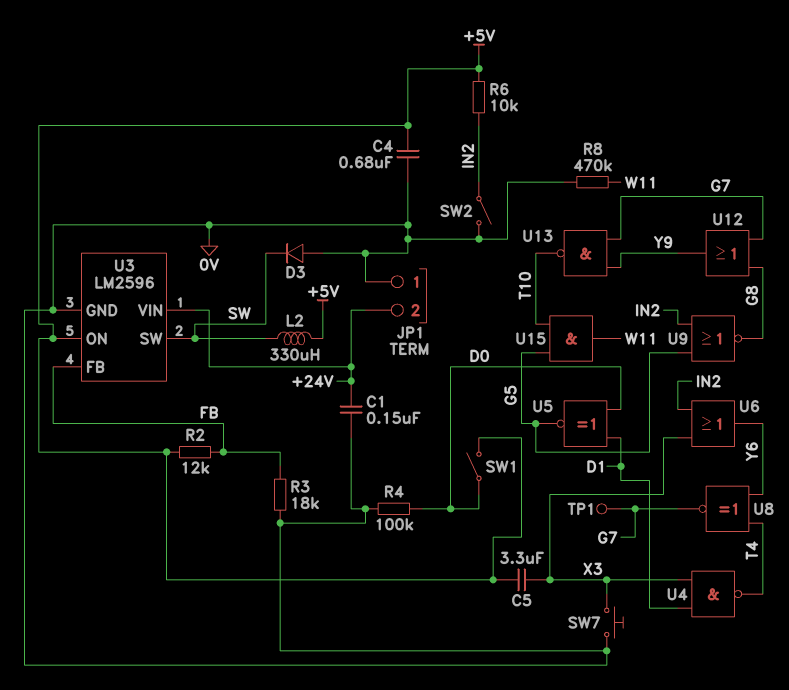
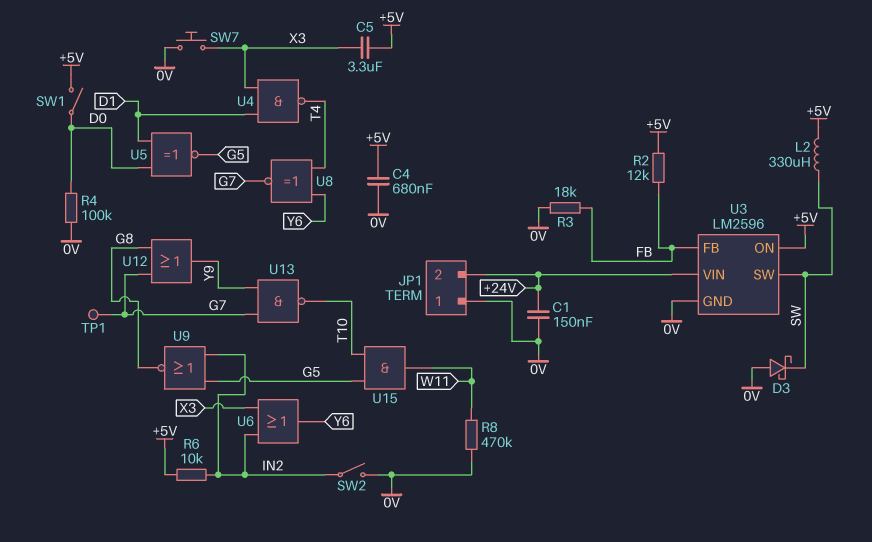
D3: diode (A 0V, K SW) -> schottky (A 0V, K SW)

